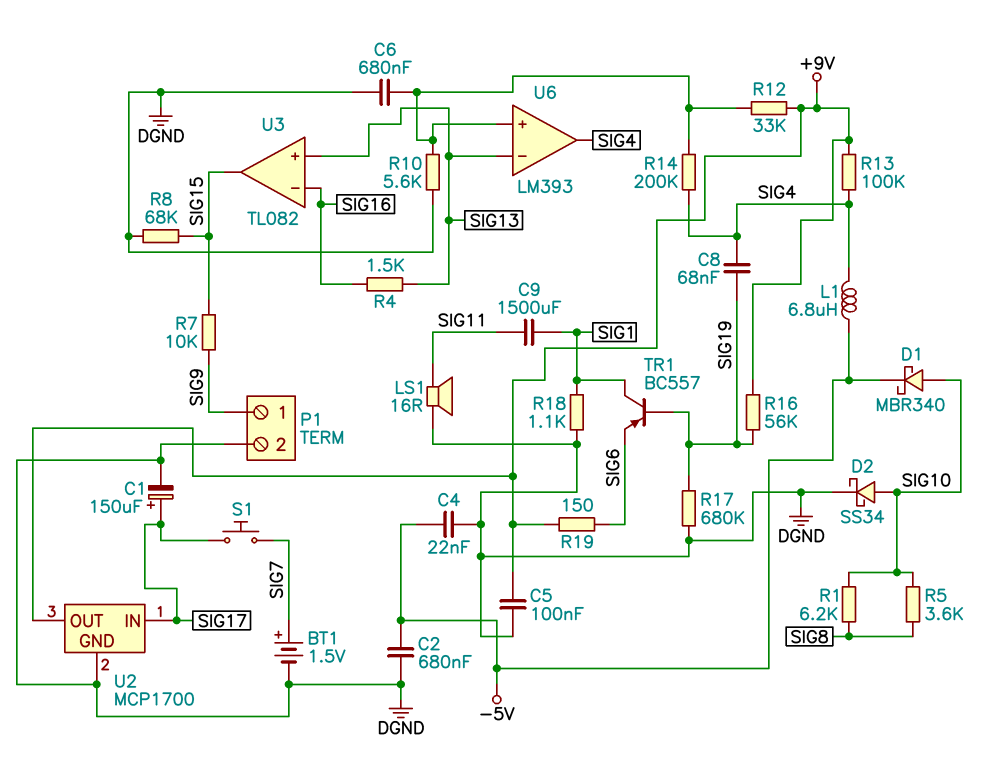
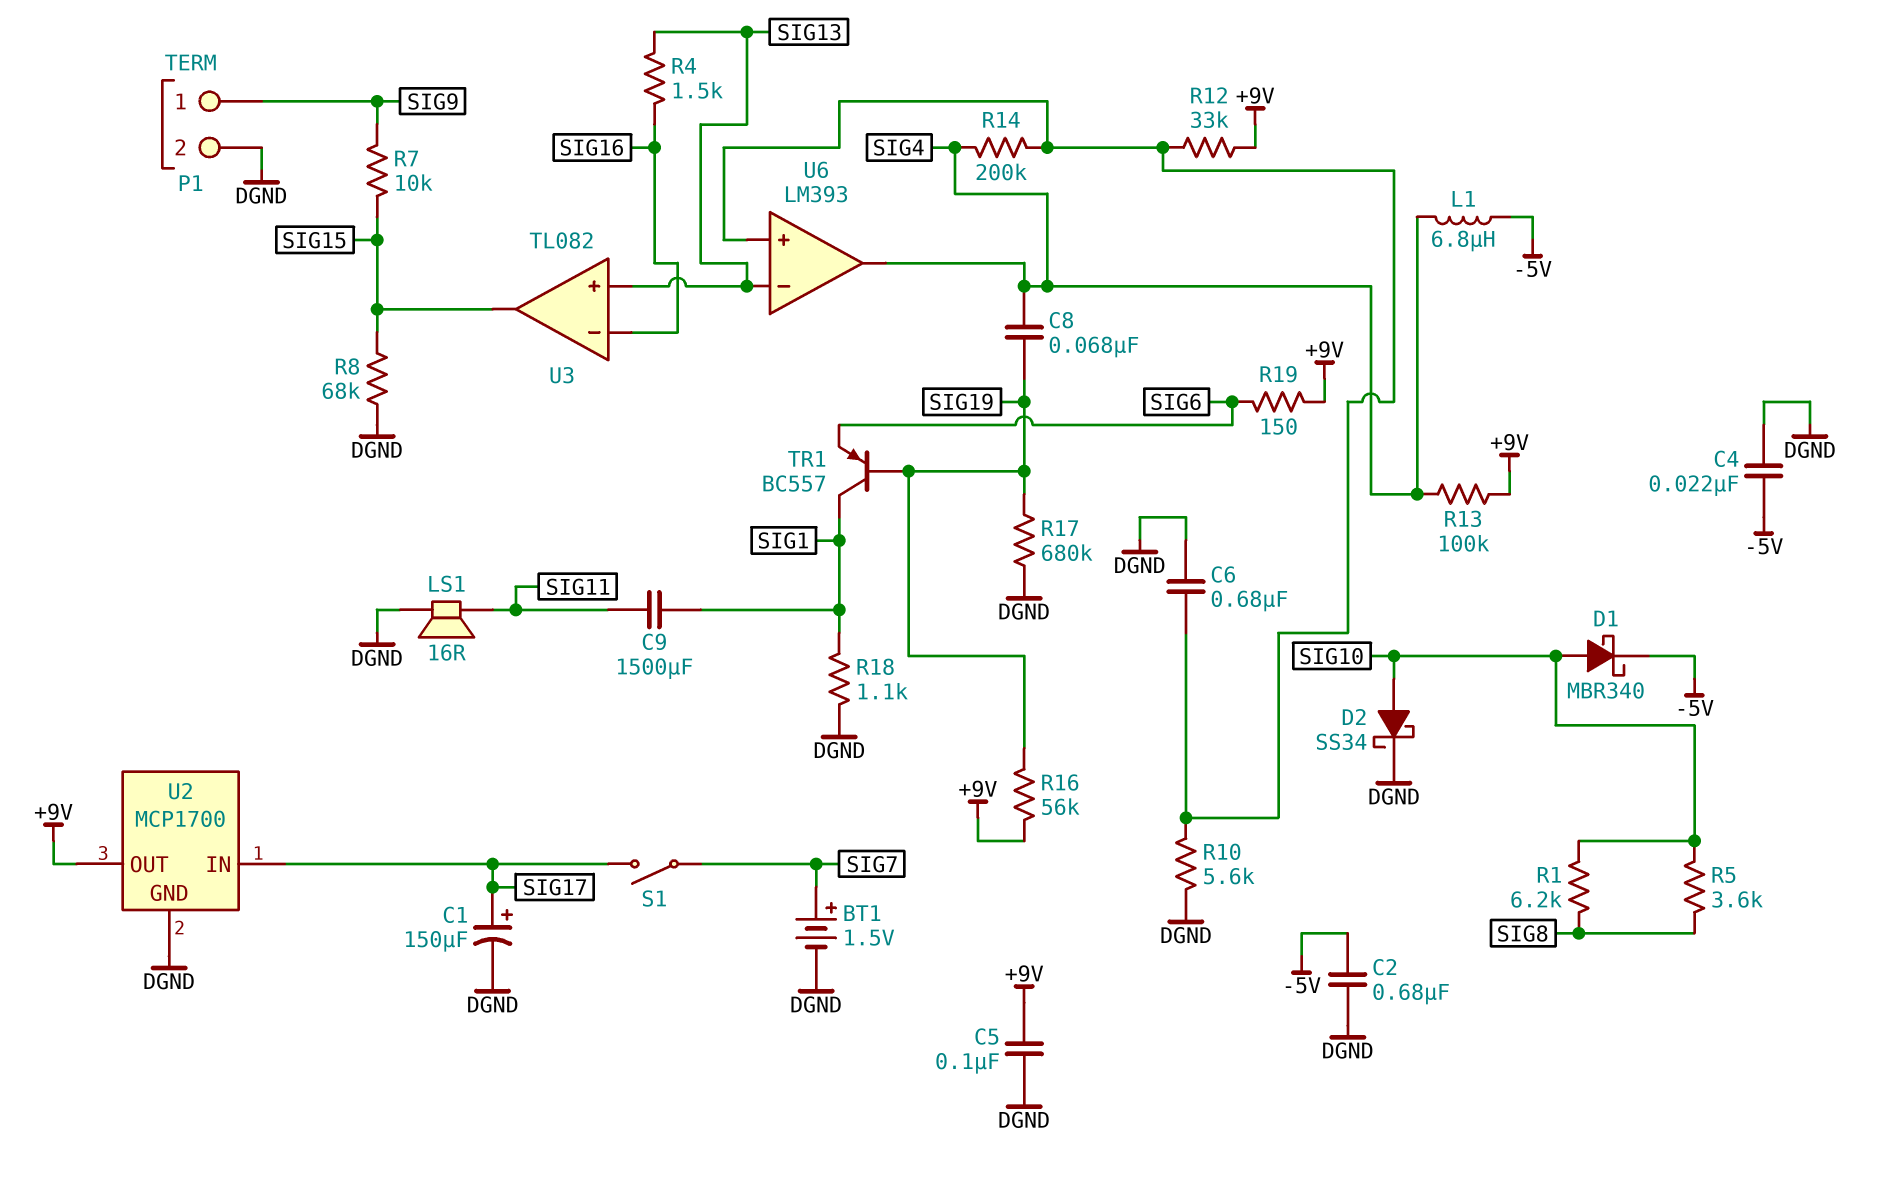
S1: button (SIG7, SIG17) -> switch (SIG7, SIG17)

